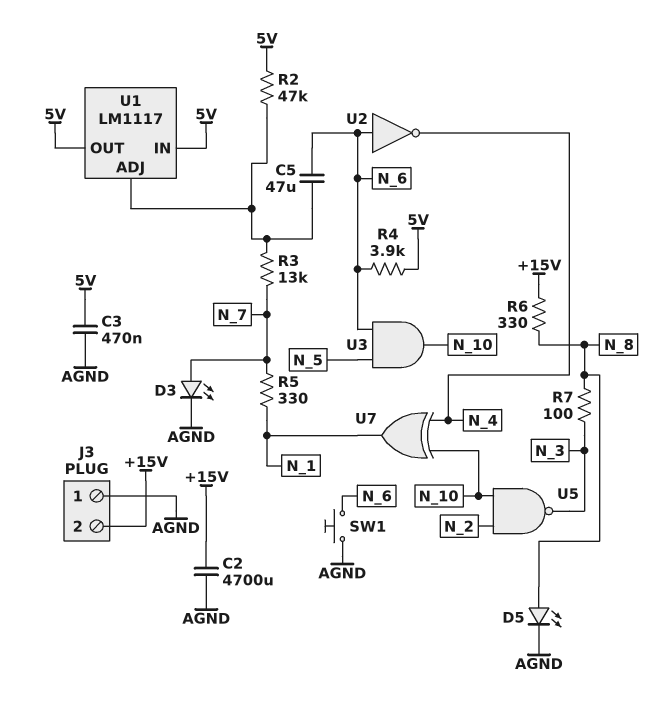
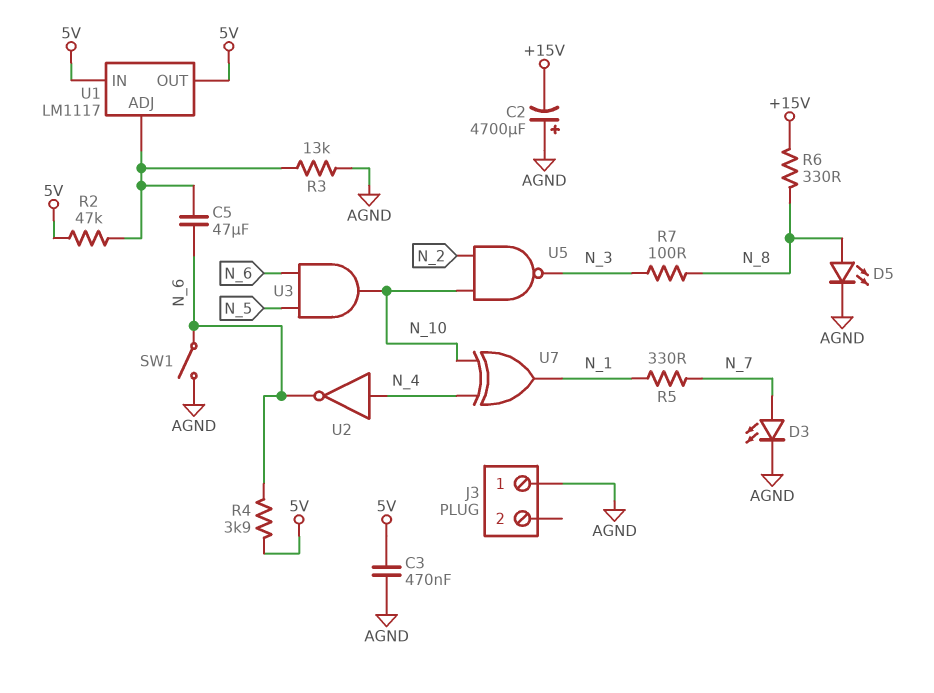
C2: 4700uF (+15V, AGND) -> 4700uF (plus AGND, minus +15V)
J3 pin 2: +15V -> none
R3: 13k (N_7, U1/ADJ) -> 13k (AGND, U1/ADJ)
SW1: button (AGND, N_6) -> switch (AGND, N_6)
U2: NOT (in N_6, out N_4) -> NOT (in N_4, out N_6)

